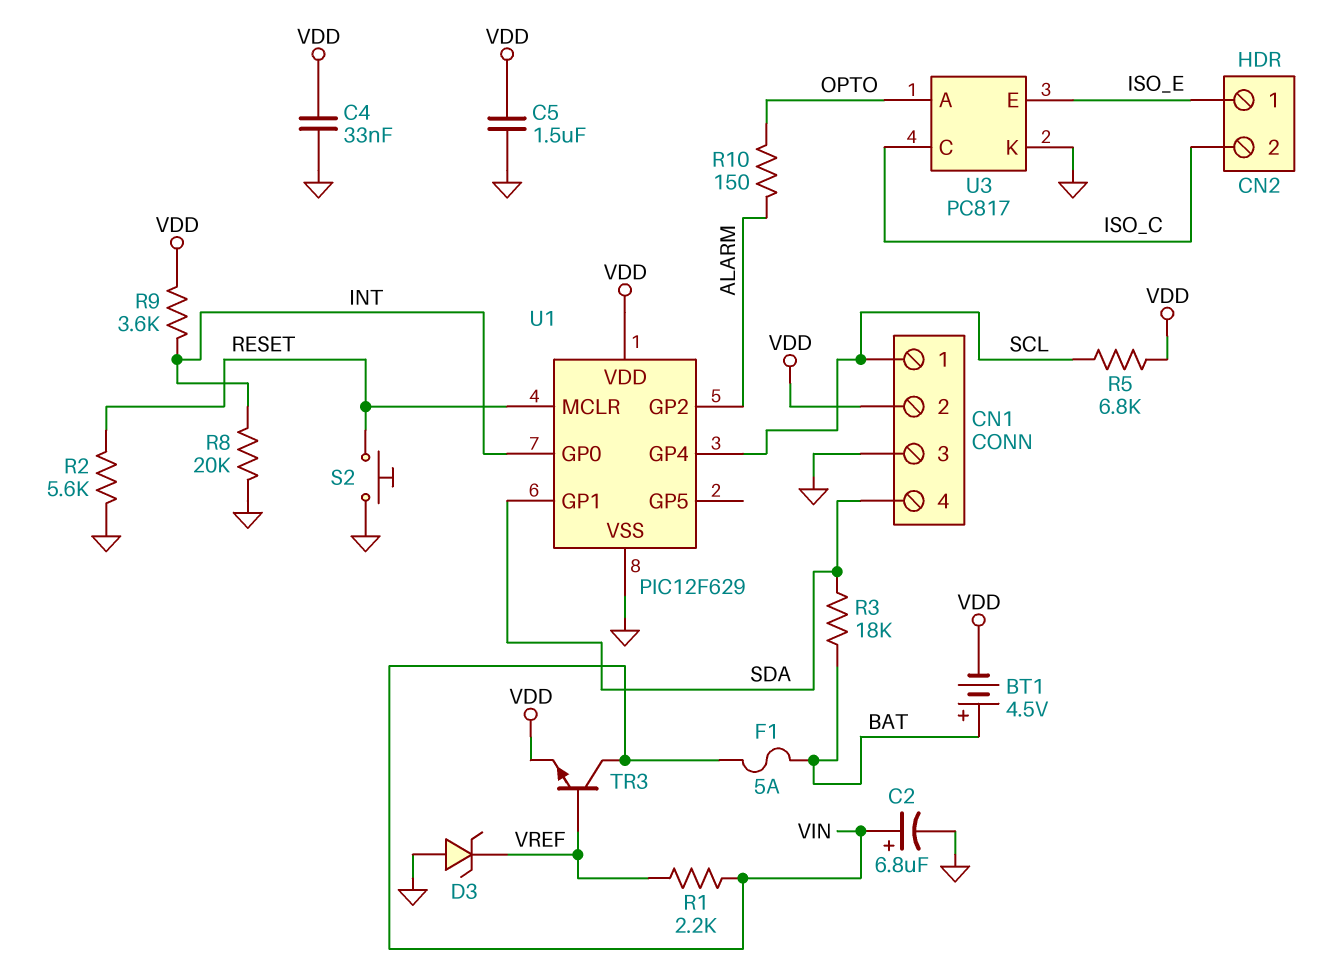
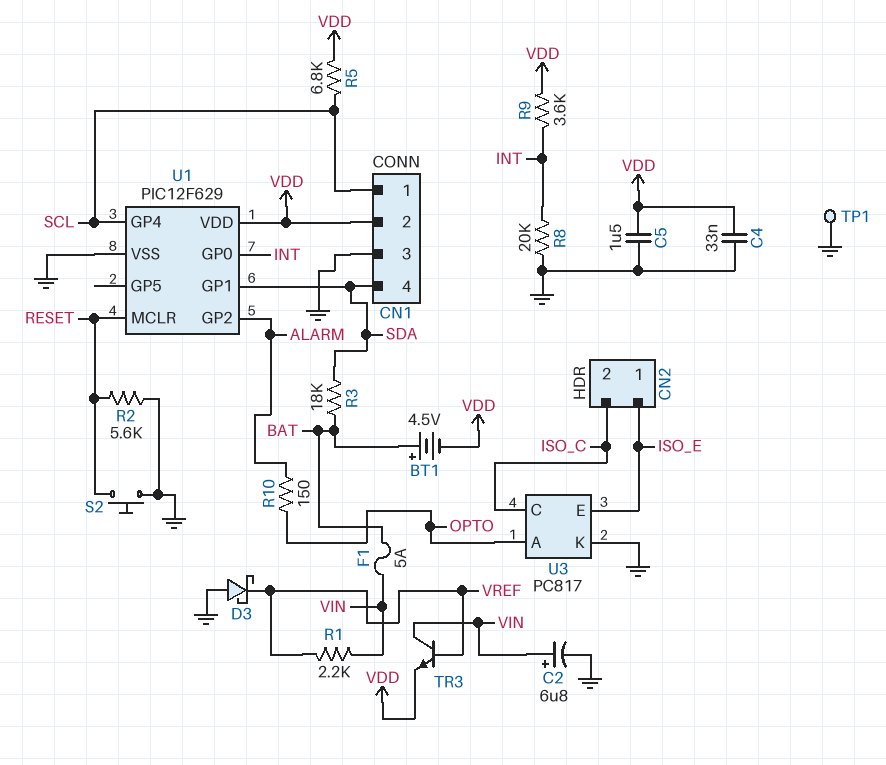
D3: zener (A GND, K VREF) -> schottky (A GND, K VREF)
TP1: none -> test point (GND)

